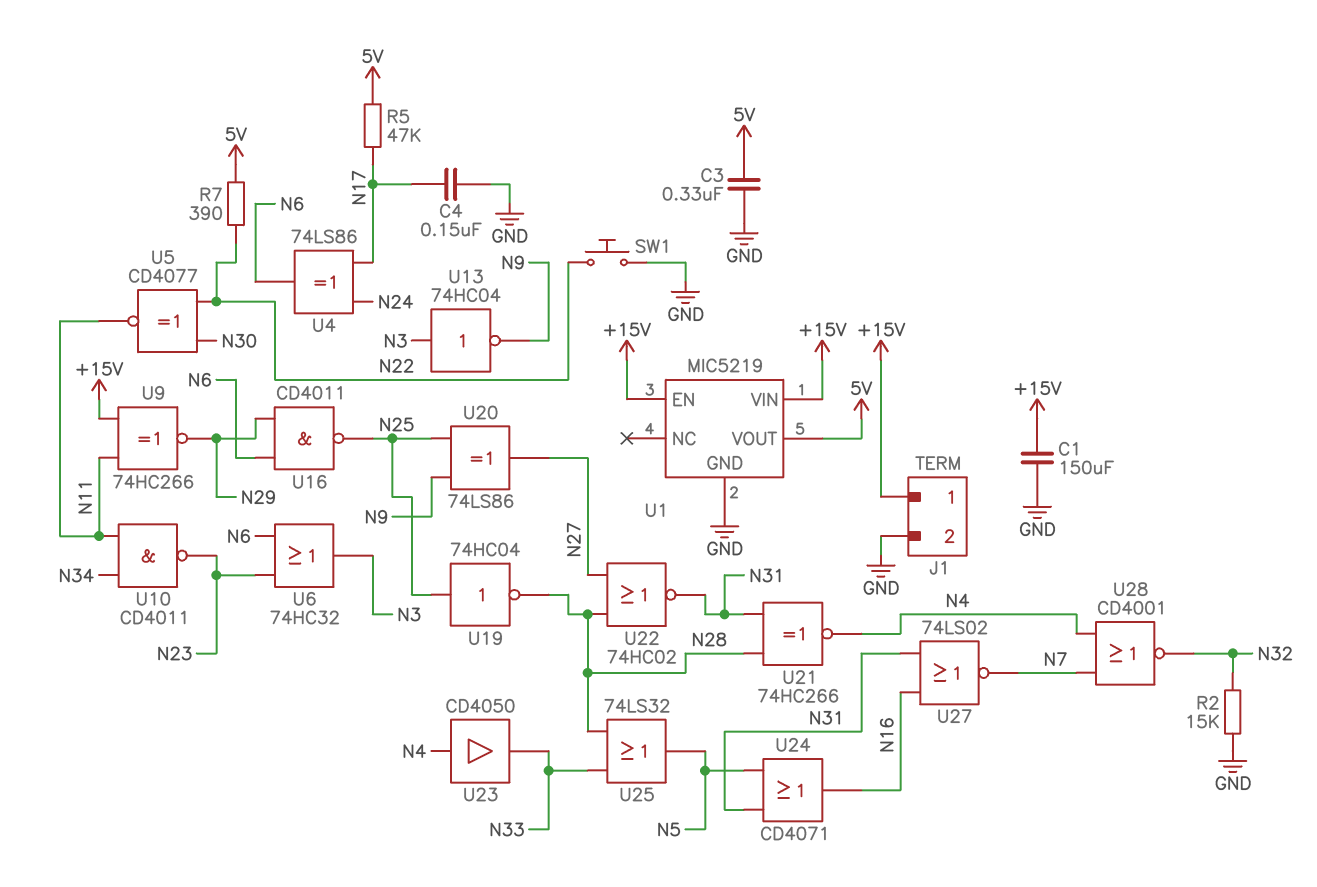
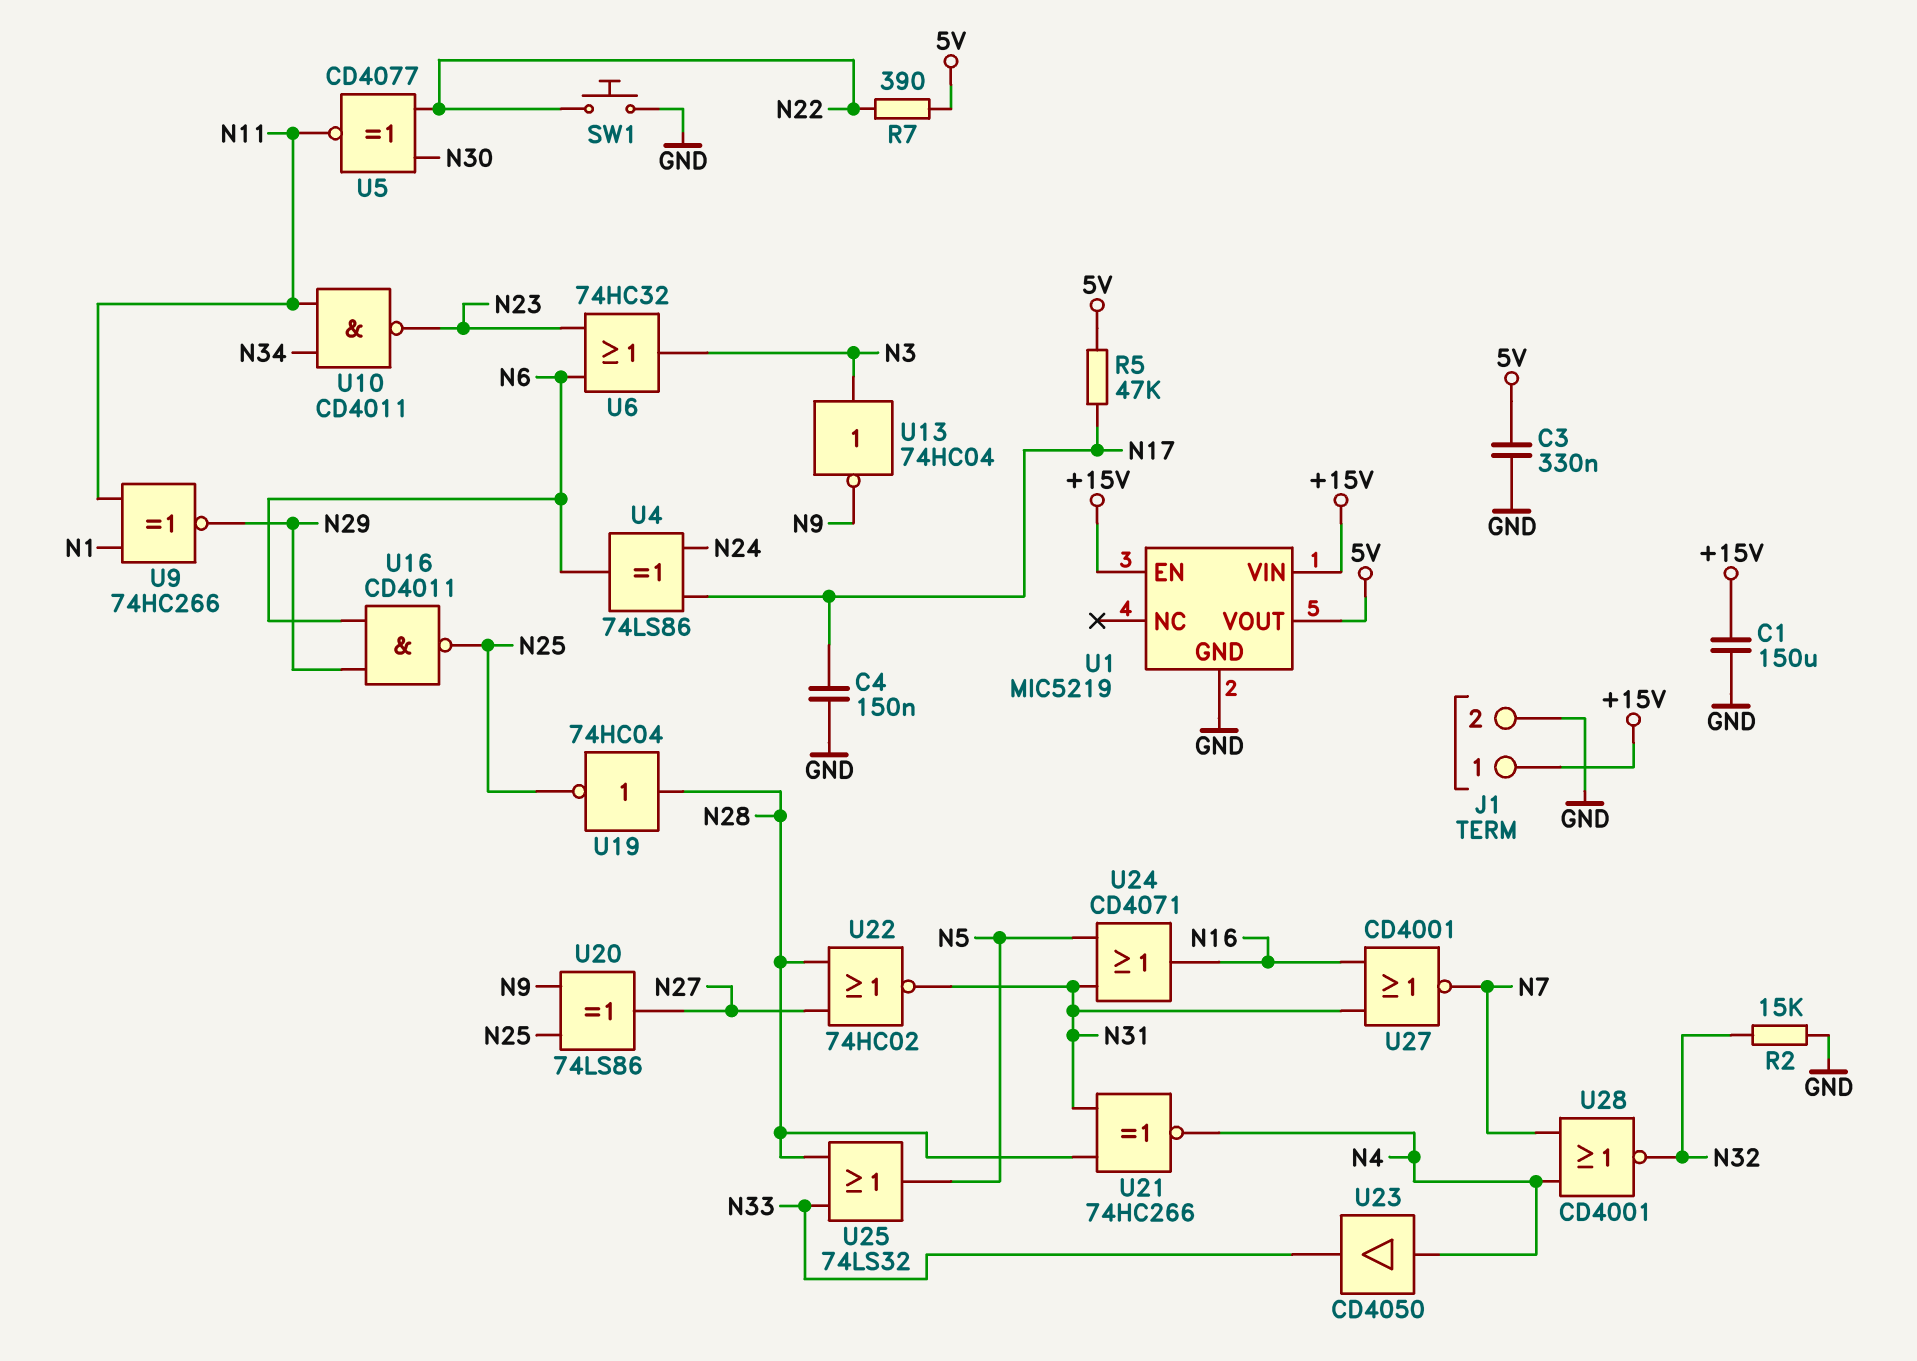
U9: XNOR 74HC266 (in +15V, in N11, out N29) -> XNOR 74HC266 (in N1, in N11, out N29)
U19: NOT 74HC04 (in N25, out N28) -> NOT 74HC04 (in N28, out N25)
U27: NOR 74LS02 (in N16, in N31, out N7) -> NOR CD4001 (in N16, in N31, out N7)

